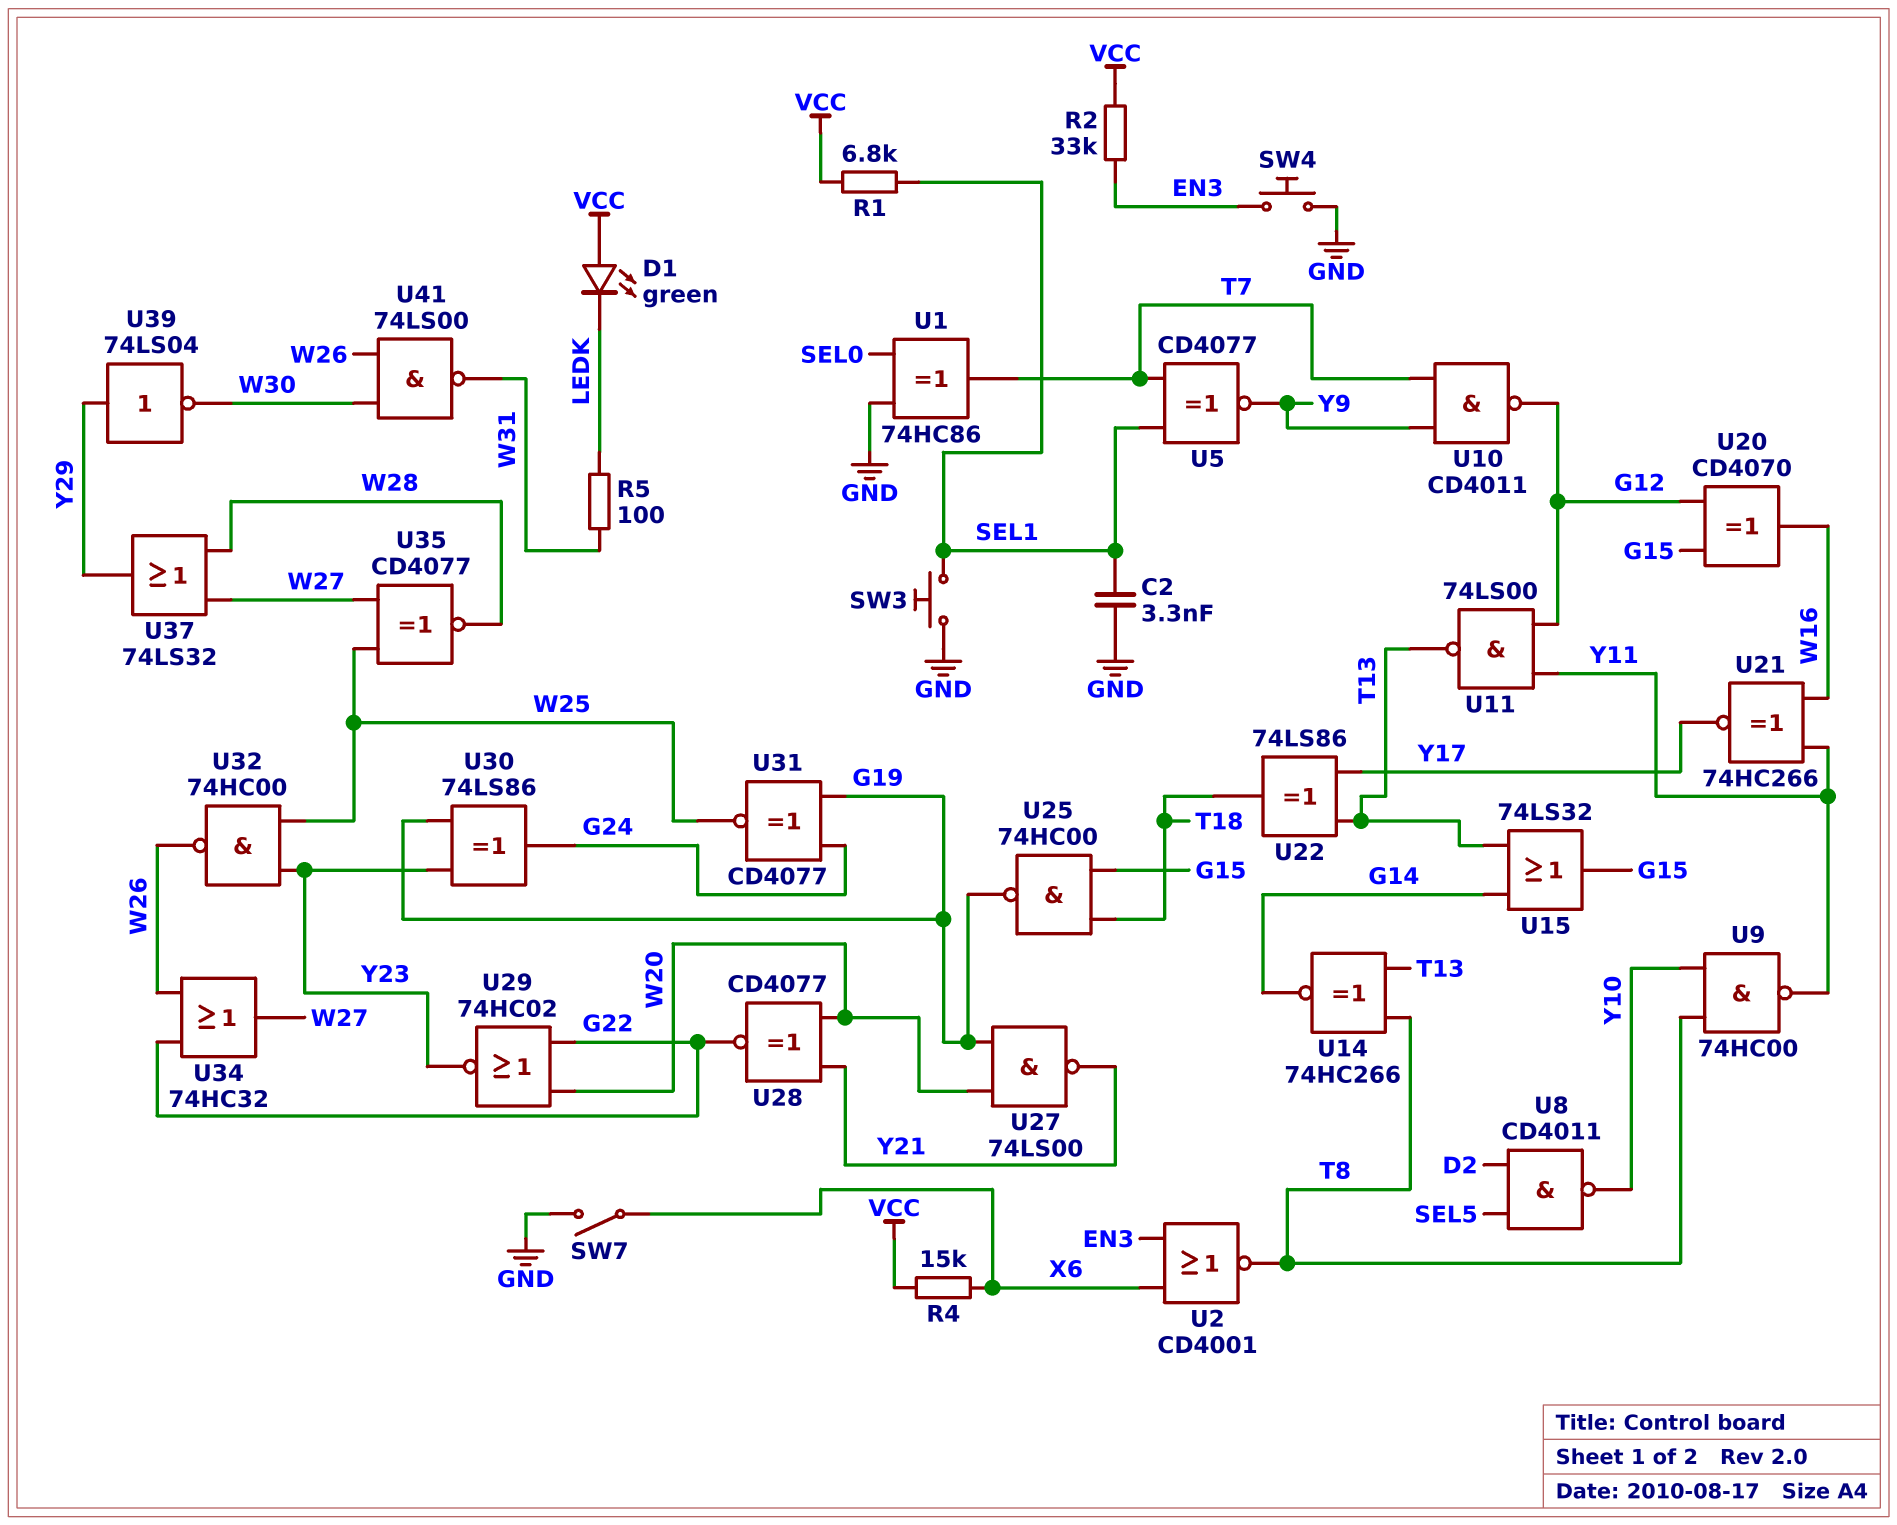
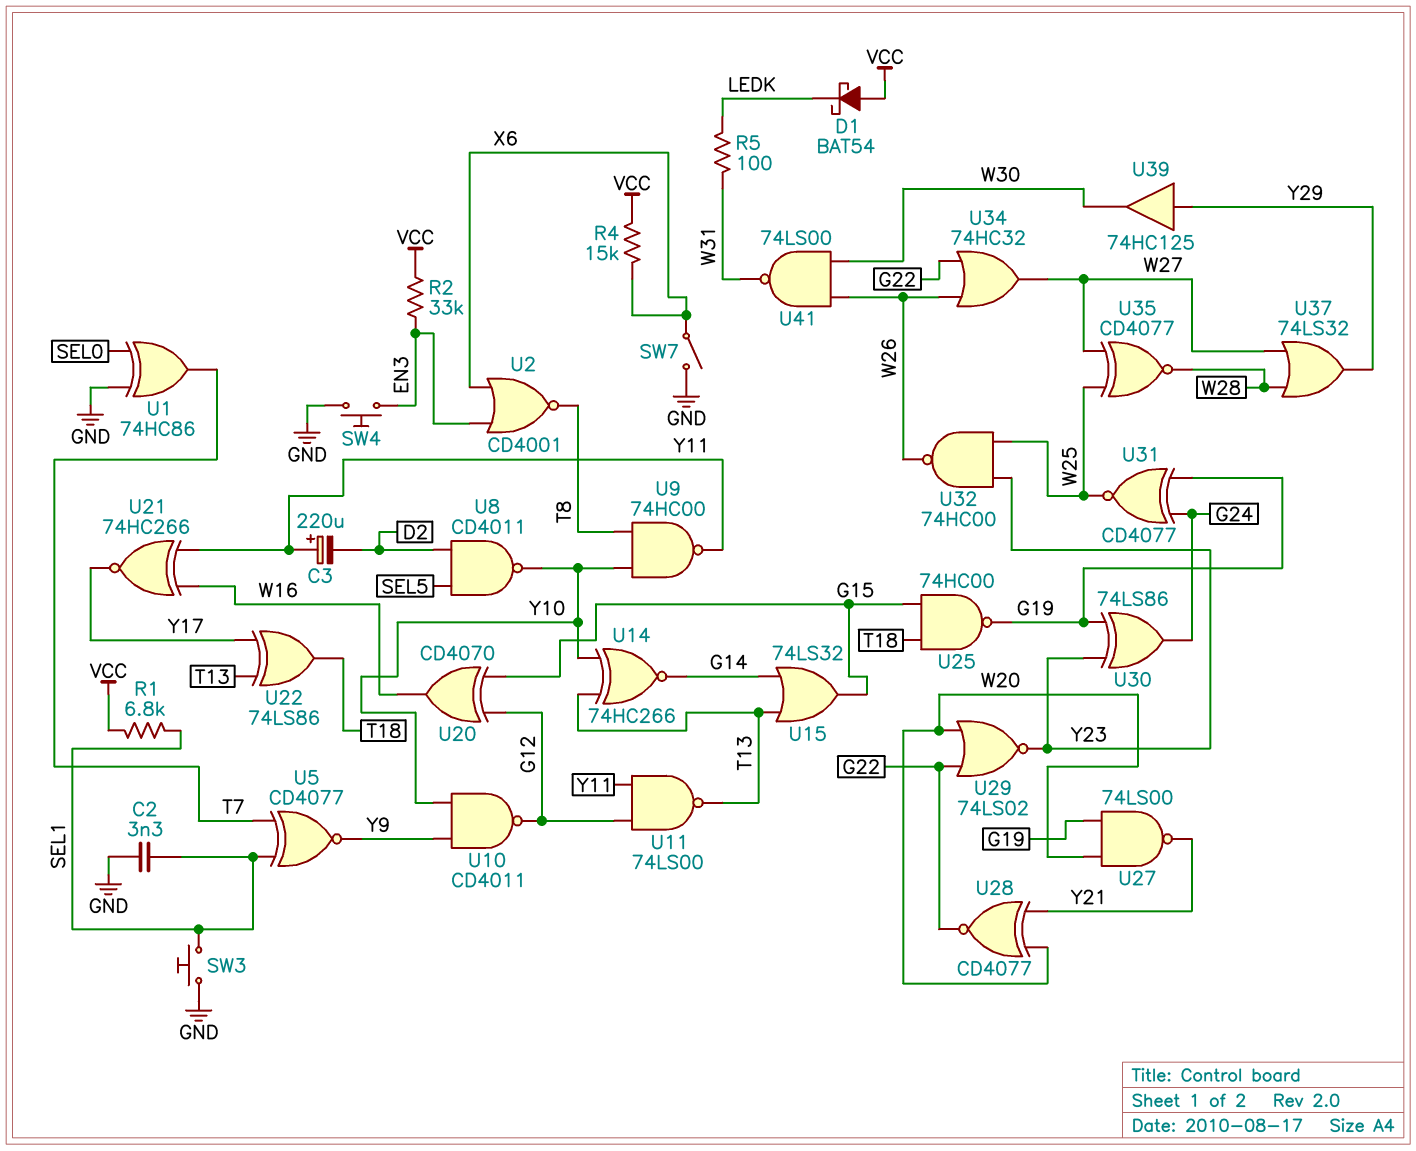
C3: none -> 220uF (plus Y11, minus D2)
D1: LED green (A VCC, K LEDK) -> schottky BAT54 (A VCC, K LEDK)
U10: NAND CD4011 (in T7, in Y9, out G12) -> NAND CD4011 (in Y9, in Y10, out G12)
U14: XNOR 74HC266 (in T8, in T13, out G14) -> XNOR 74HC266 (in T13, in Y10, out G14)
U29: NOR 74HC02 (in G22, in W20, out Y23) -> NOR 74LS02 (in G22, in W20, out Y23)
U39: NOT 74LS04 (in Y29, out W30) -> buffer 74HC125 (in Y29, out W30)

